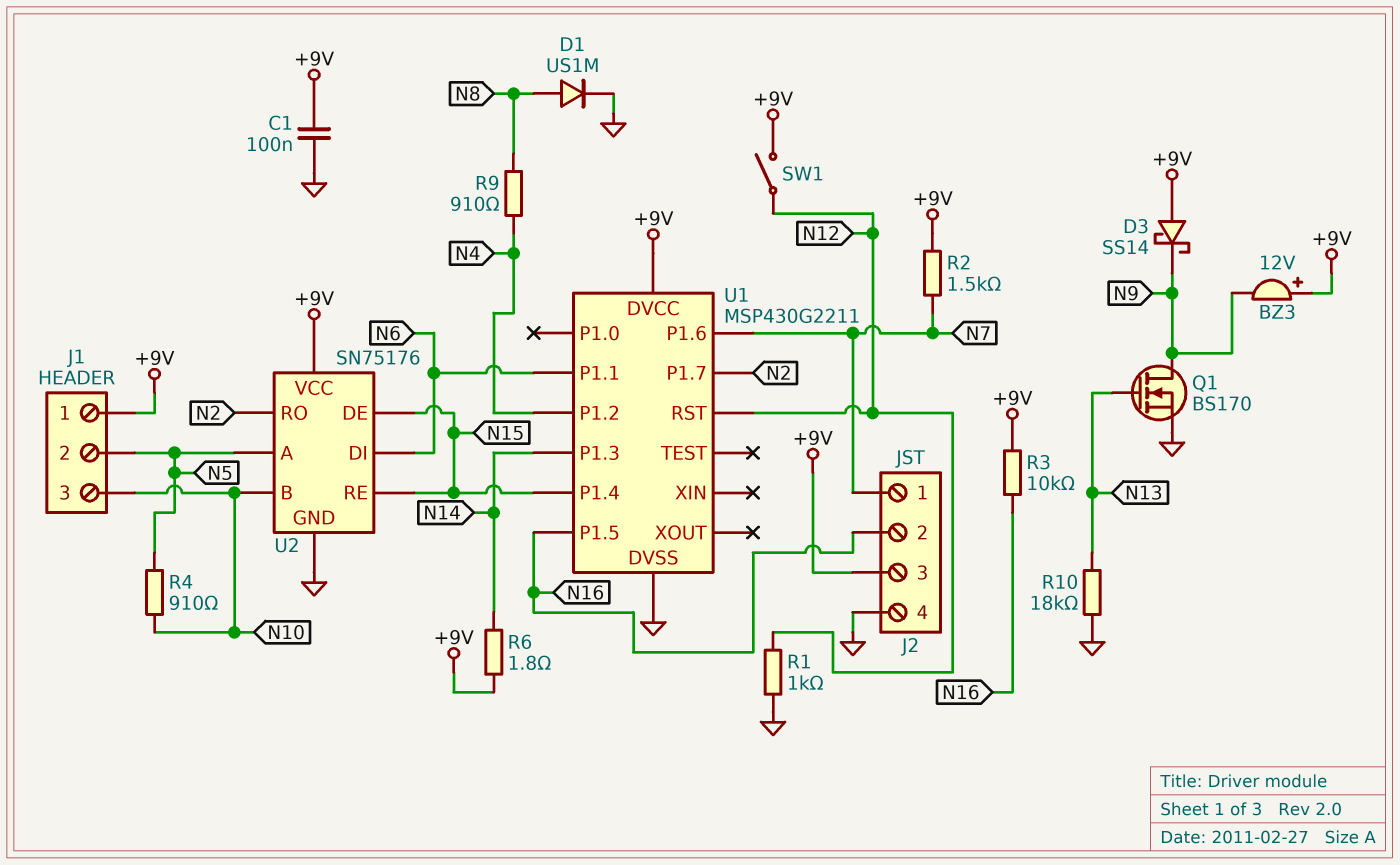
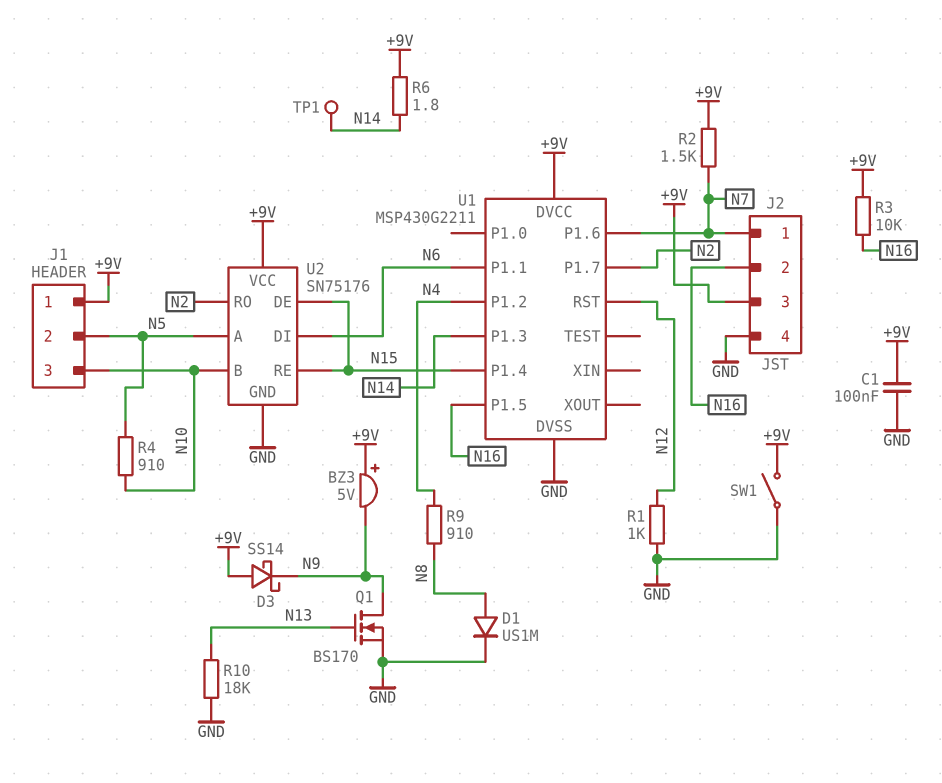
BZ3: buzzer 12V (plus +9V, minus N9) -> buzzer 5V (plus +9V, minus N9)
SW1: switch (+9V, N12) -> switch (+9V, GND)
TP1: none -> test point (N14)

